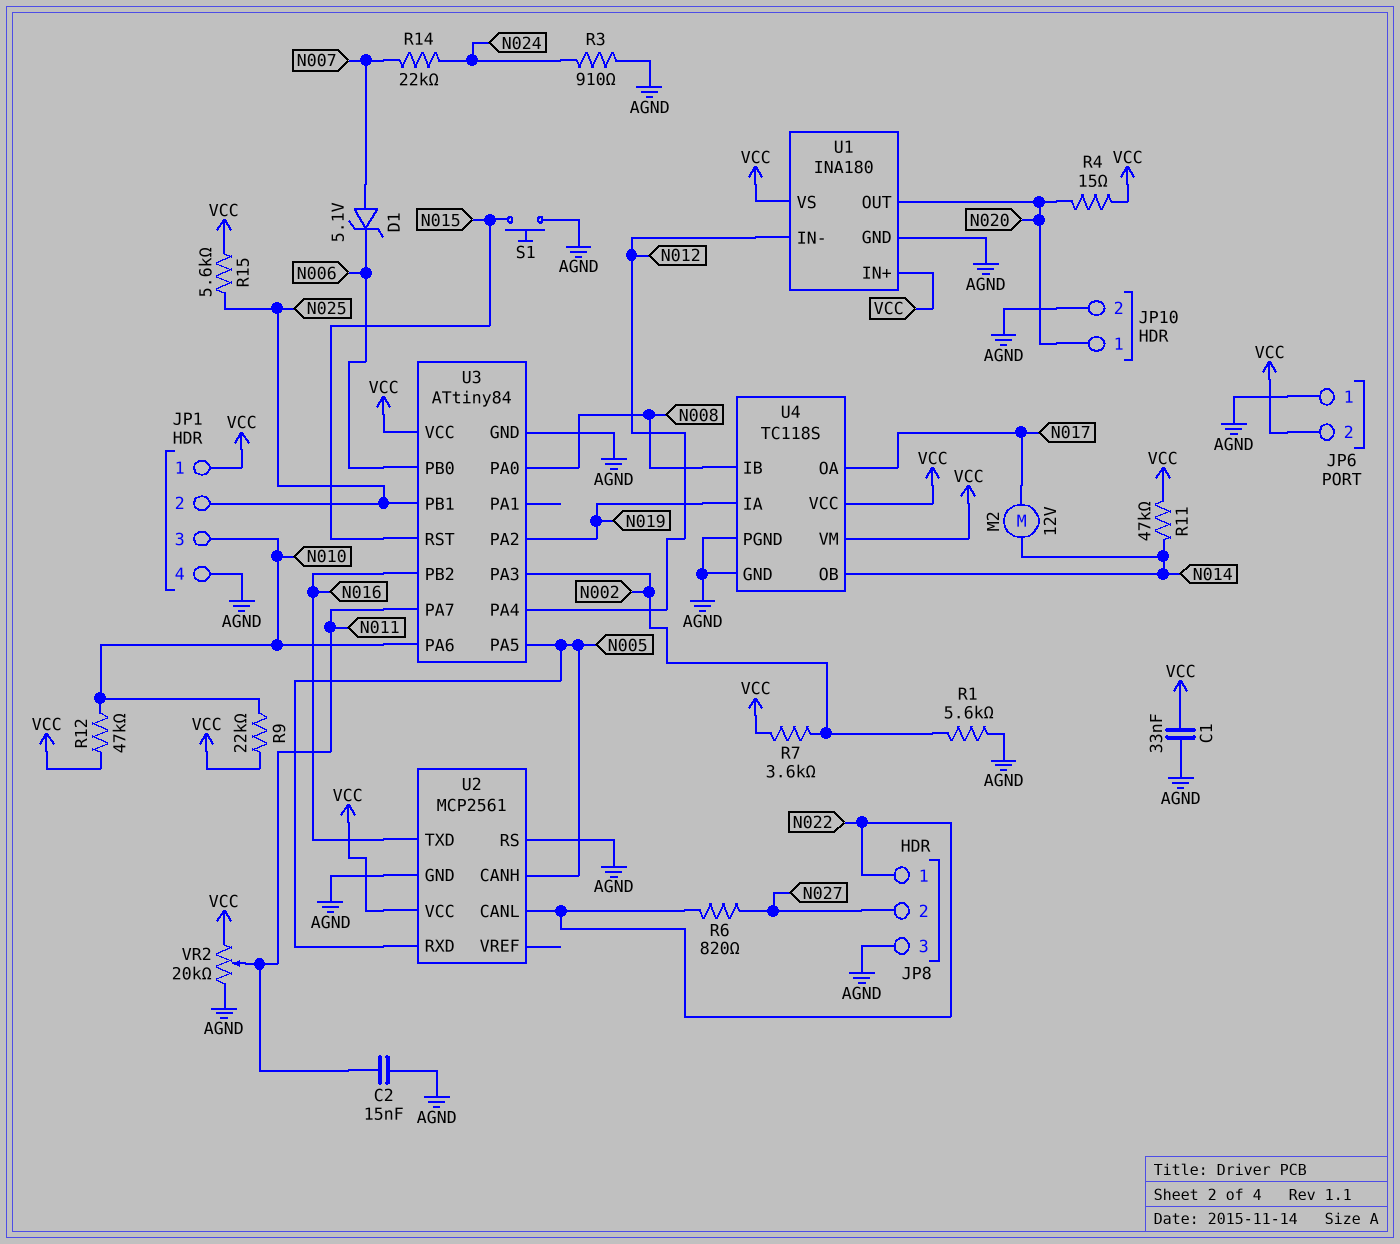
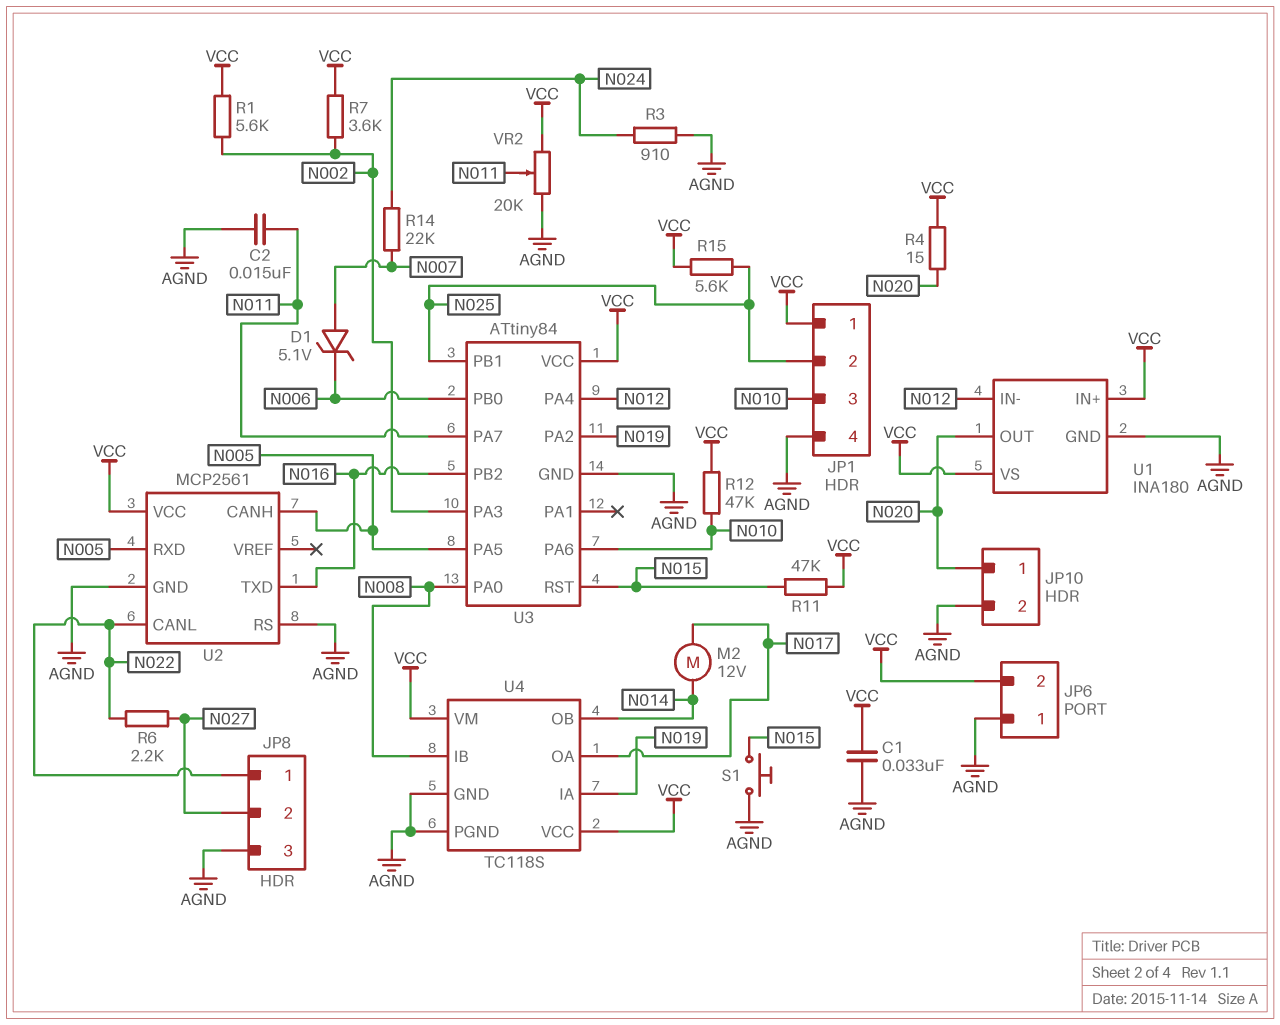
R1: 5.6k (AGND, N002) -> 5.6k (N002, VCC)
R6: 820 (N022, N027) -> 2.2k (N022, N027)
R9: 22k (N010, VCC) -> none
R11: 47k (N014, VCC) -> 47k (N015, VCC)

